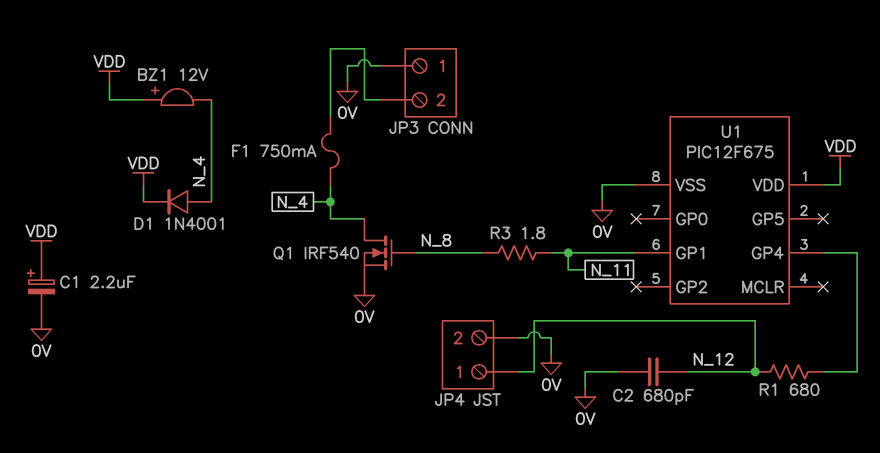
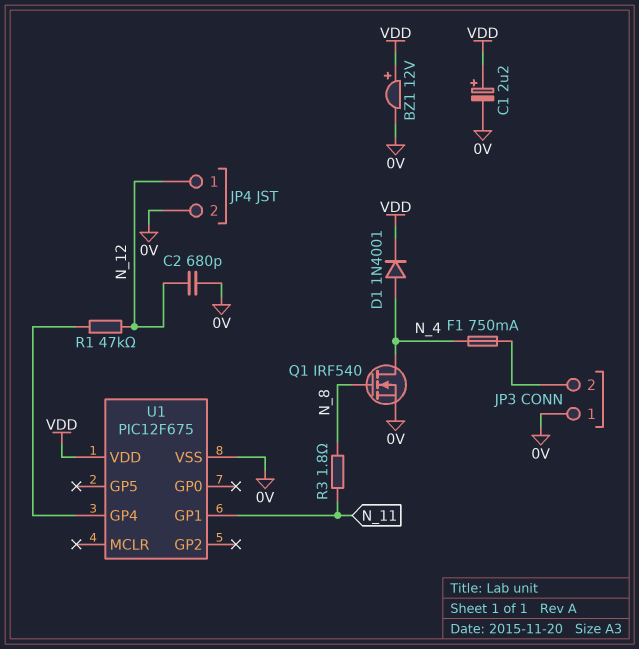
BZ1: buzzer 12V (plus VDD, minus N_4) -> buzzer 12V (plus VDD, minus 0V)
R1: 680 (N_12, U1/GP4) -> 47k (N_12, U1/GP4)

